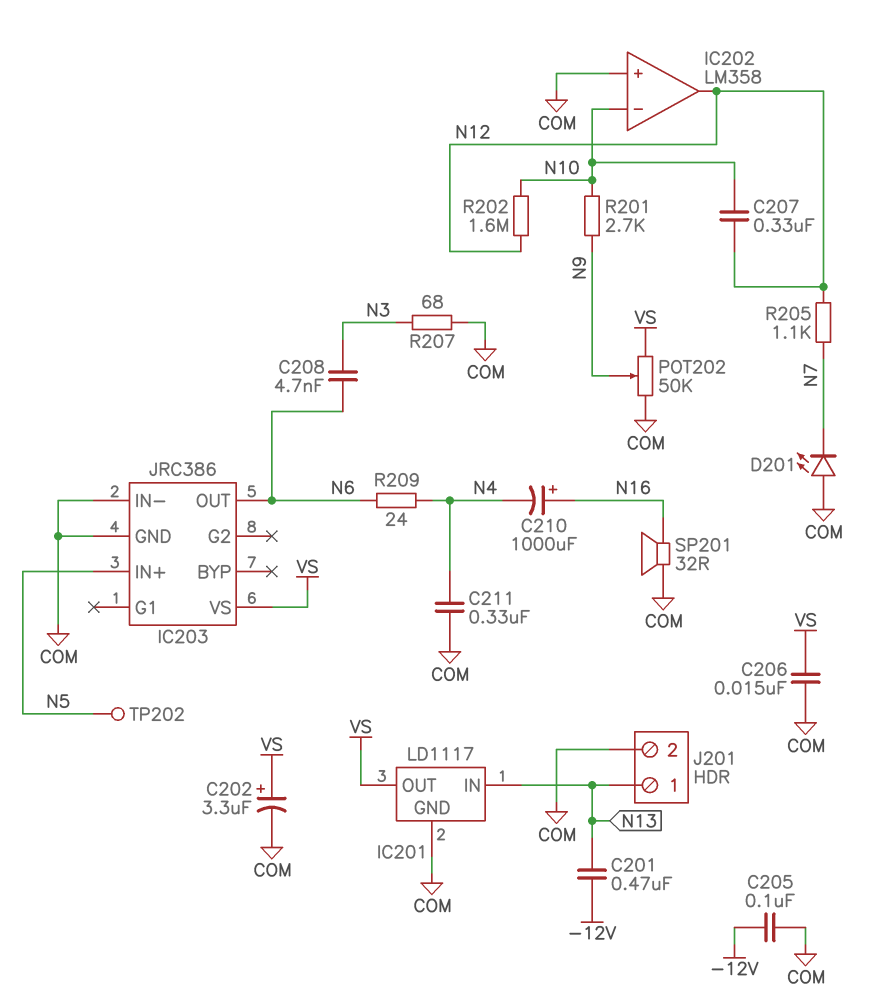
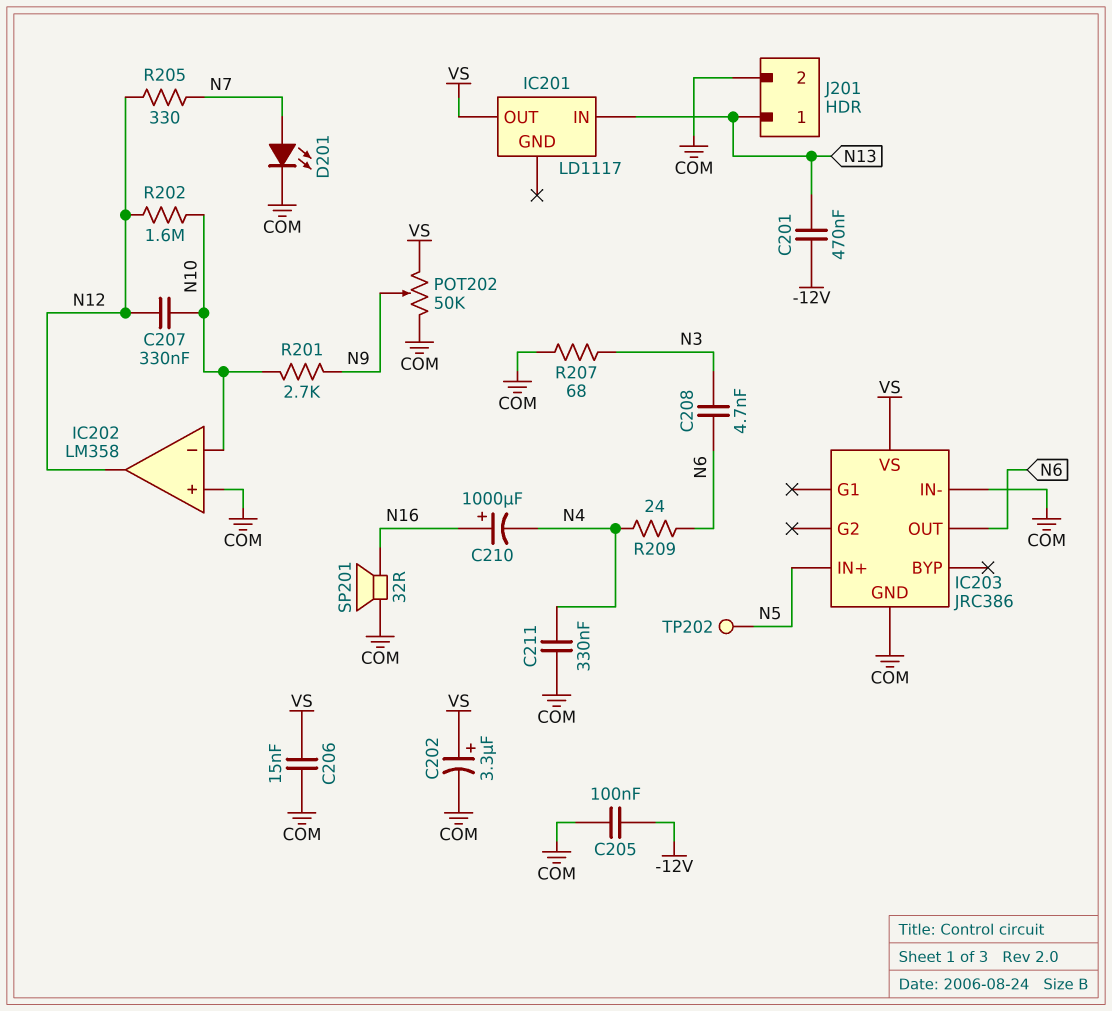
D201: LED (A COM, K N7) -> LED (A N7, K COM)
IC201 pin GND: COM -> none
R205: 1.1k (N7, N12) -> 330 (N7, N12)

